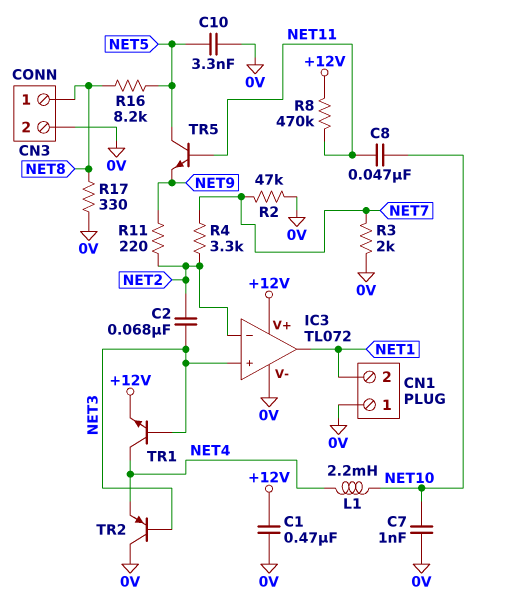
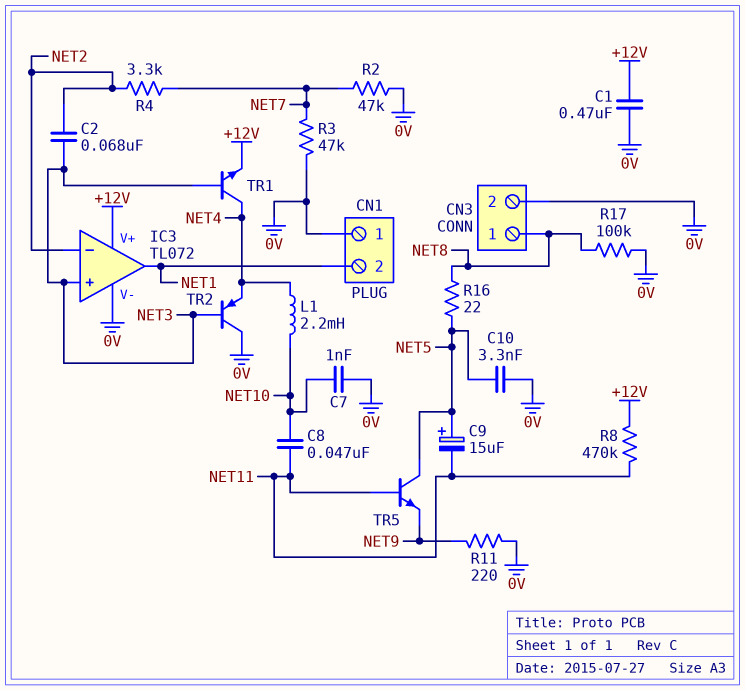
C9: none -> 15uF (plus NET5, minus NET11)
R3: 2k (0V, NET7) -> 47k (0V, NET7)
R11: 220 (NET2, NET9) -> 220 (0V, NET9)
R16: 8.2k (NET5, NET8) -> 22 (NET5, NET8)
R17: 330 (0V, NET8) -> 100k (0V, NET8)

